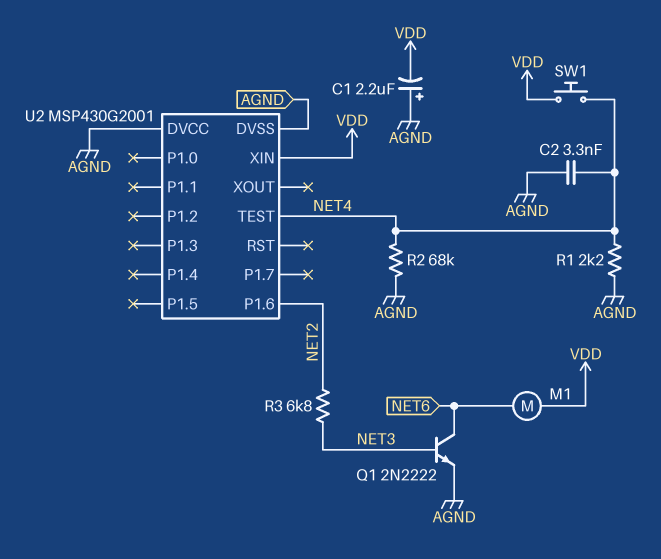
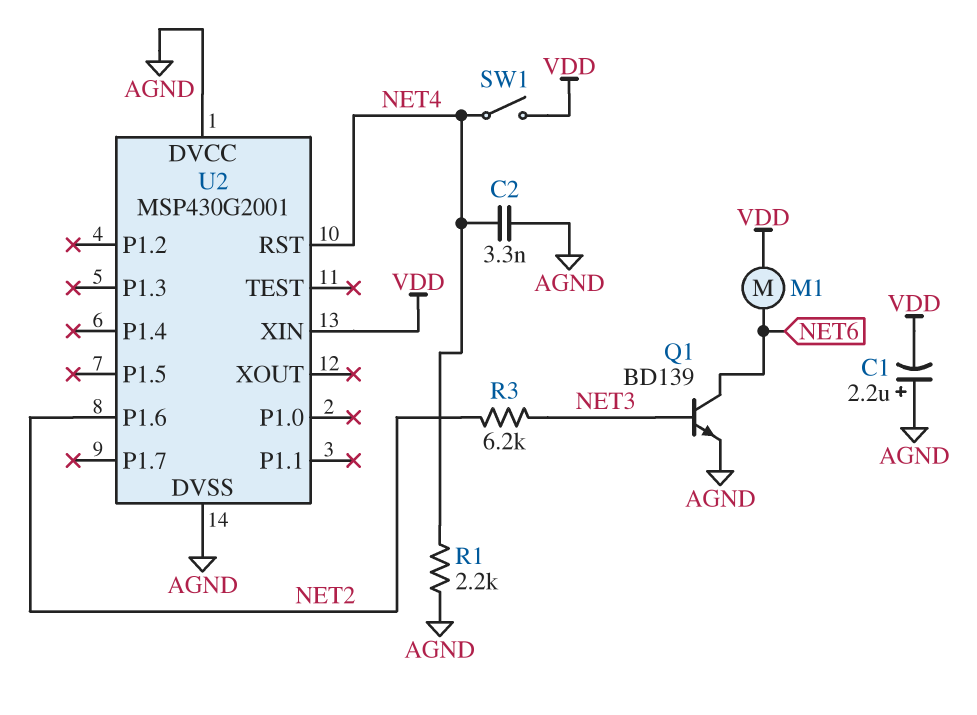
Q1: NPN 2N2222 (B NET3, C NET6, E AGND) -> NPN BD139 (B NET3, C NET6, E AGND)
R2: 68k (AGND, NET4) -> none
R3: 6.8k (NET2, NET3) -> 6.2k (NET2, NET3)
SW1: button (NET4, VDD) -> switch (NET4, VDD)
U2 pin RST: none -> NET4
U2 pin TEST: NET4 -> none

